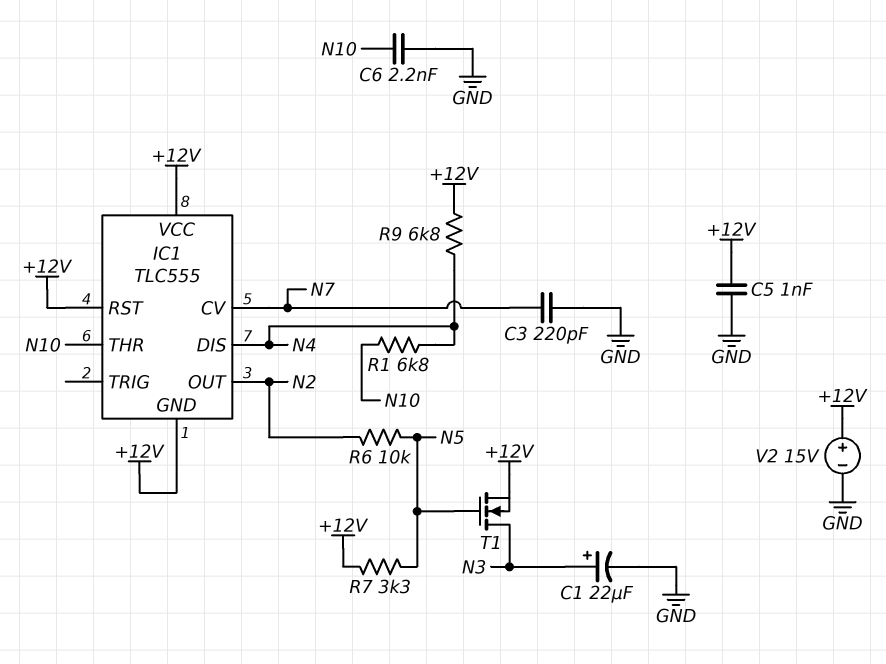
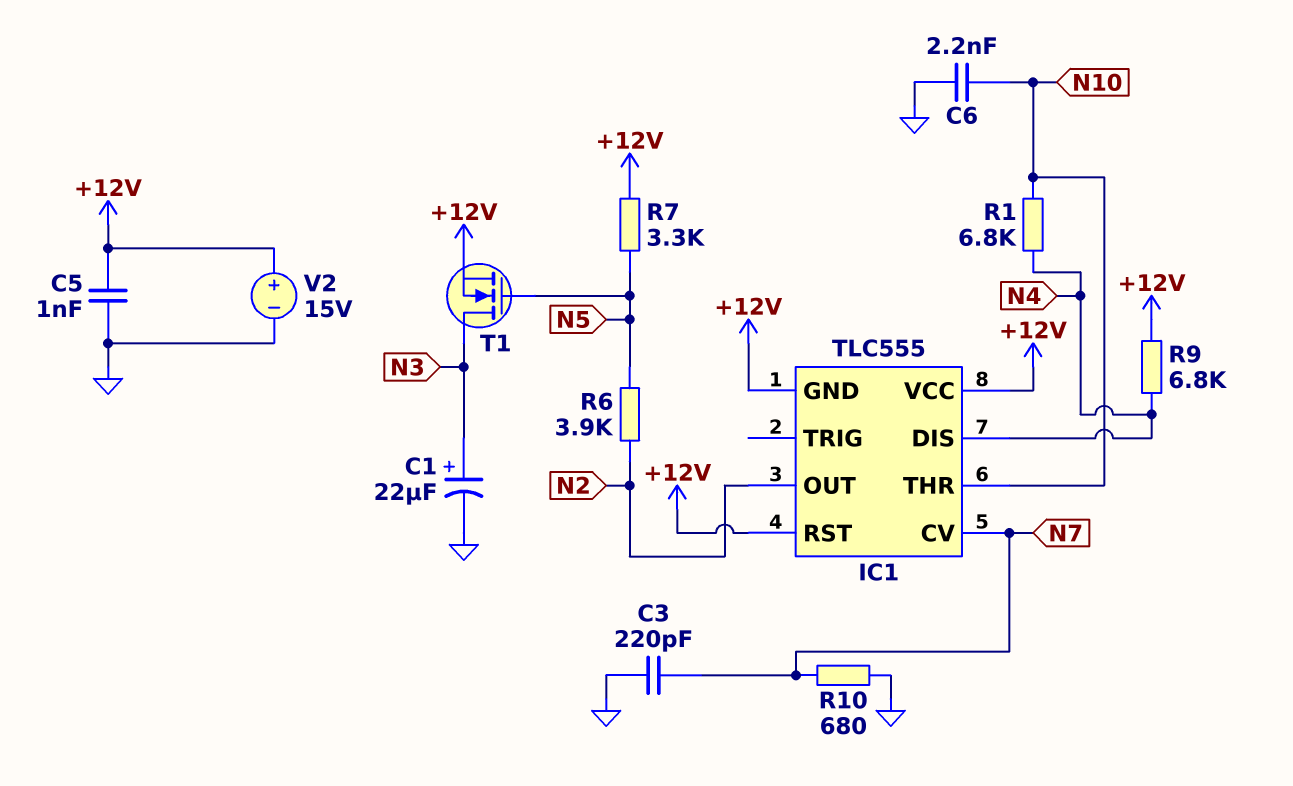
R6: 10k (N2, N5) -> 3.9k (N2, N5)
R10: none -> 680 (GND, N7)

